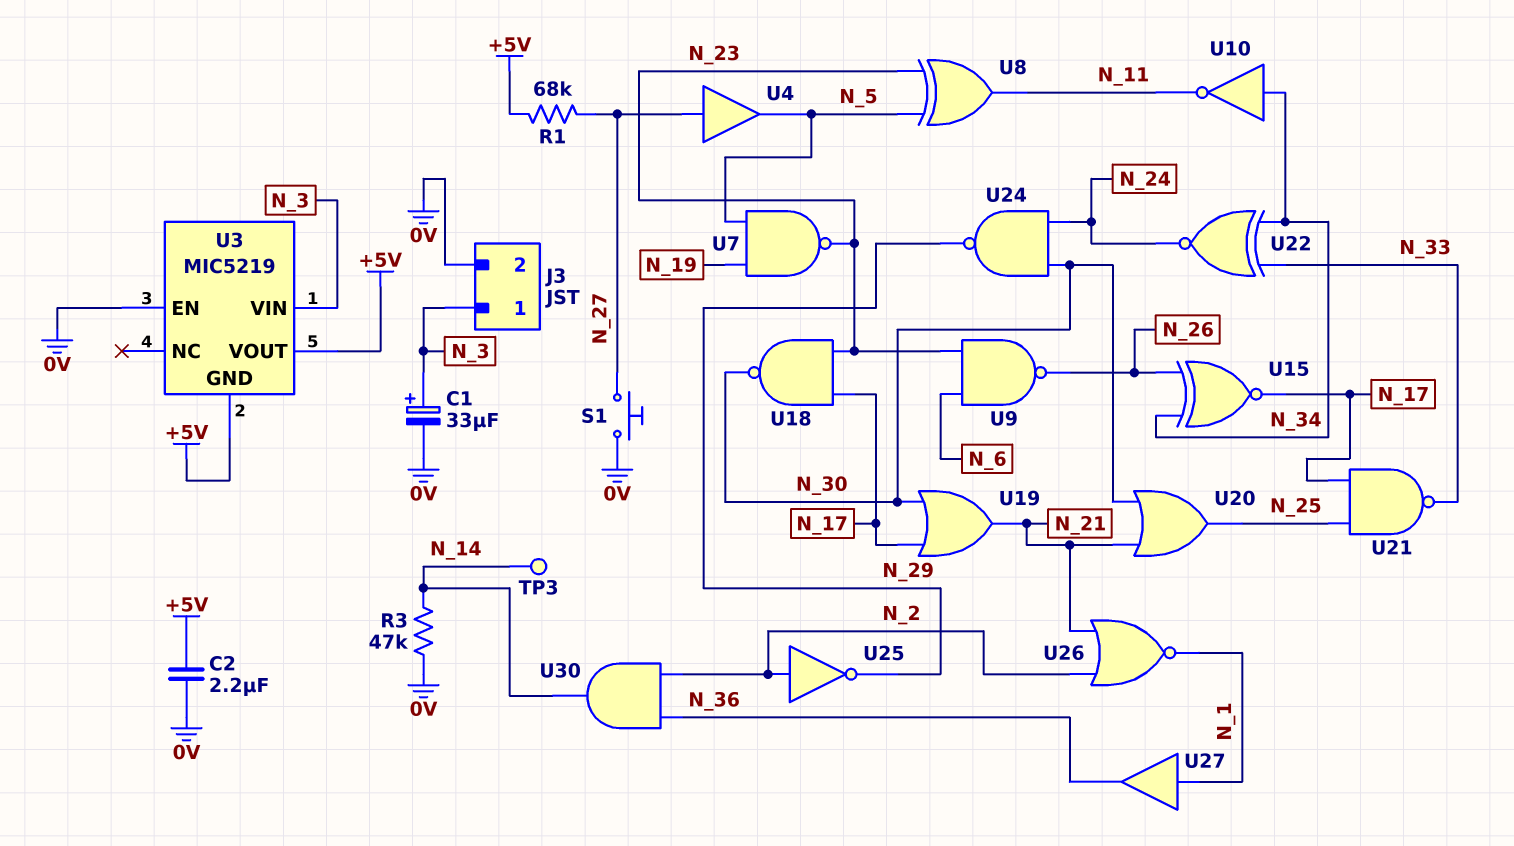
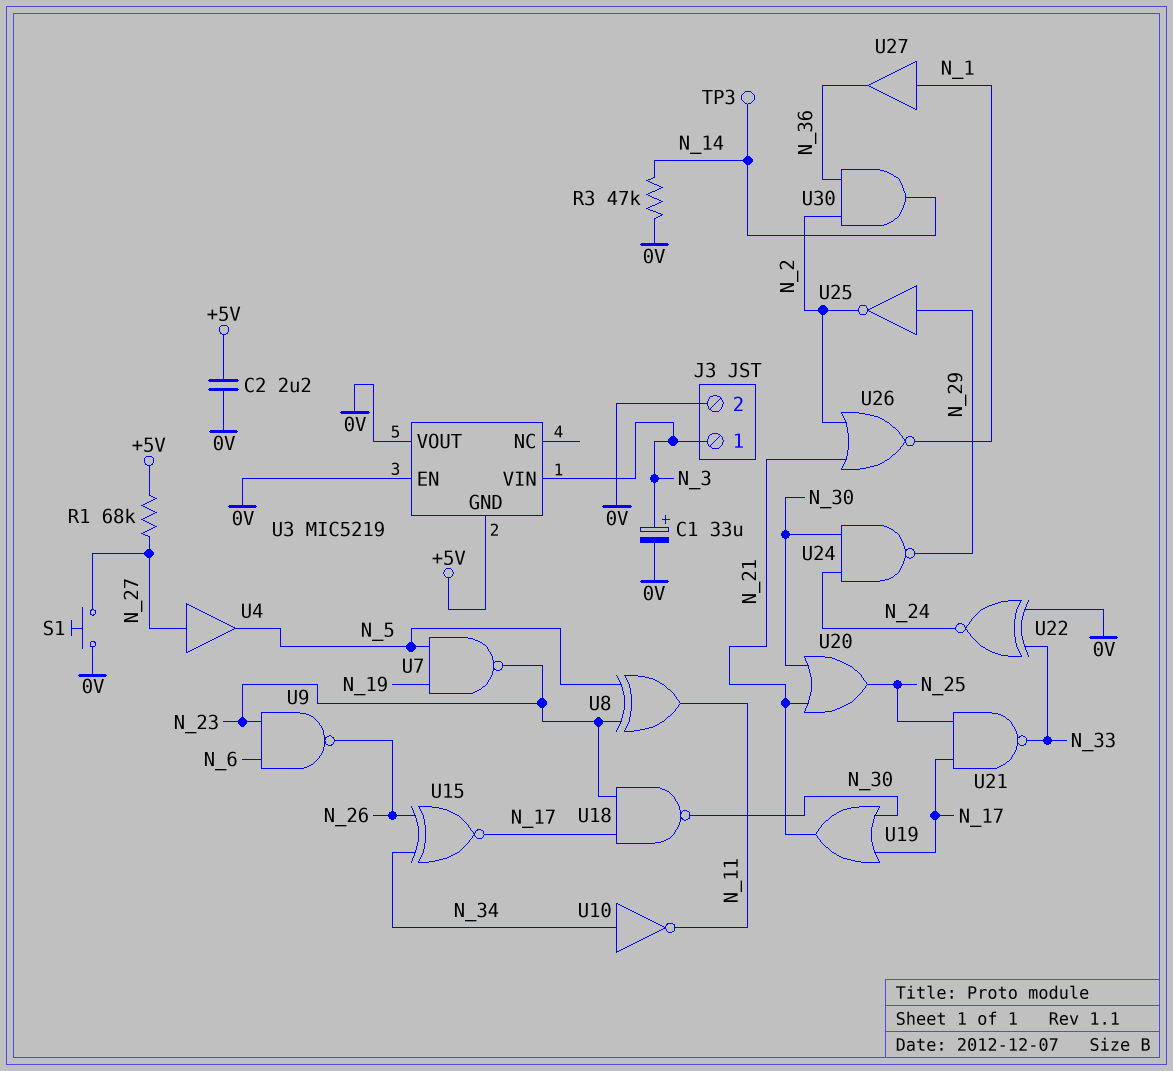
U3 pin VOUT: +5V -> 0V
U22: XNOR (in N_33, in N_34, out N_24) -> XNOR (in 0V, in N_33, out N_24)
U25: NOT (in N_2, out N_29) -> NOT (in N_29, out N_2)

